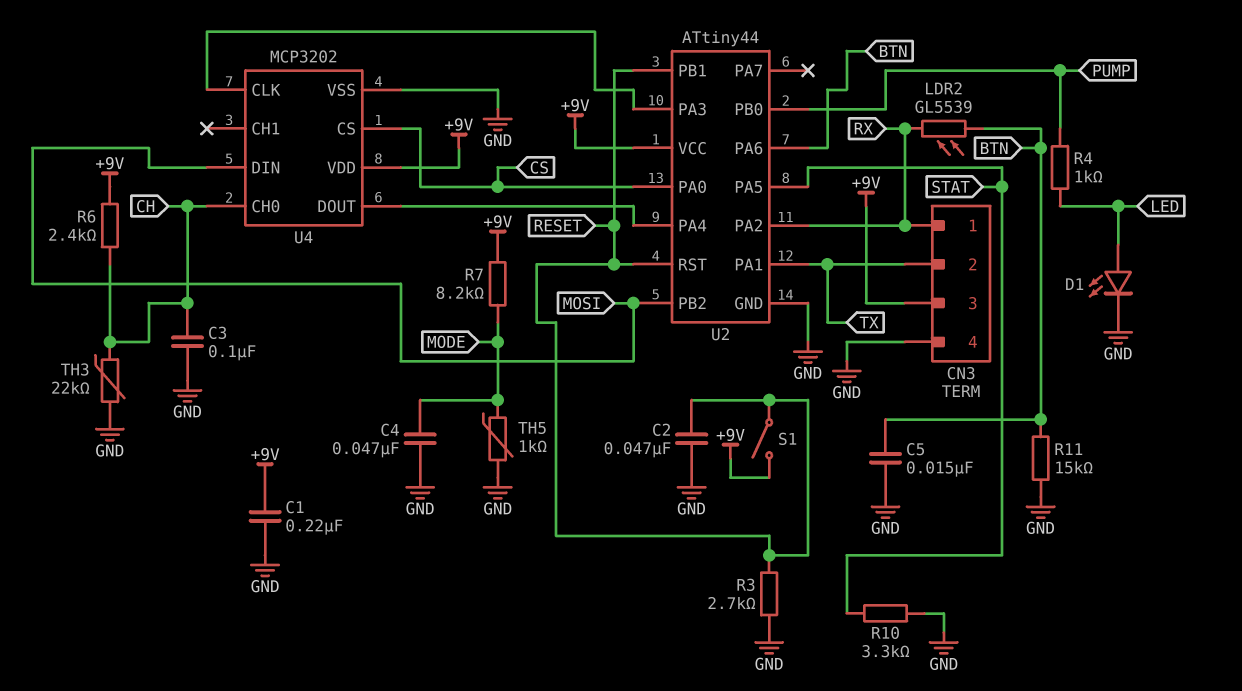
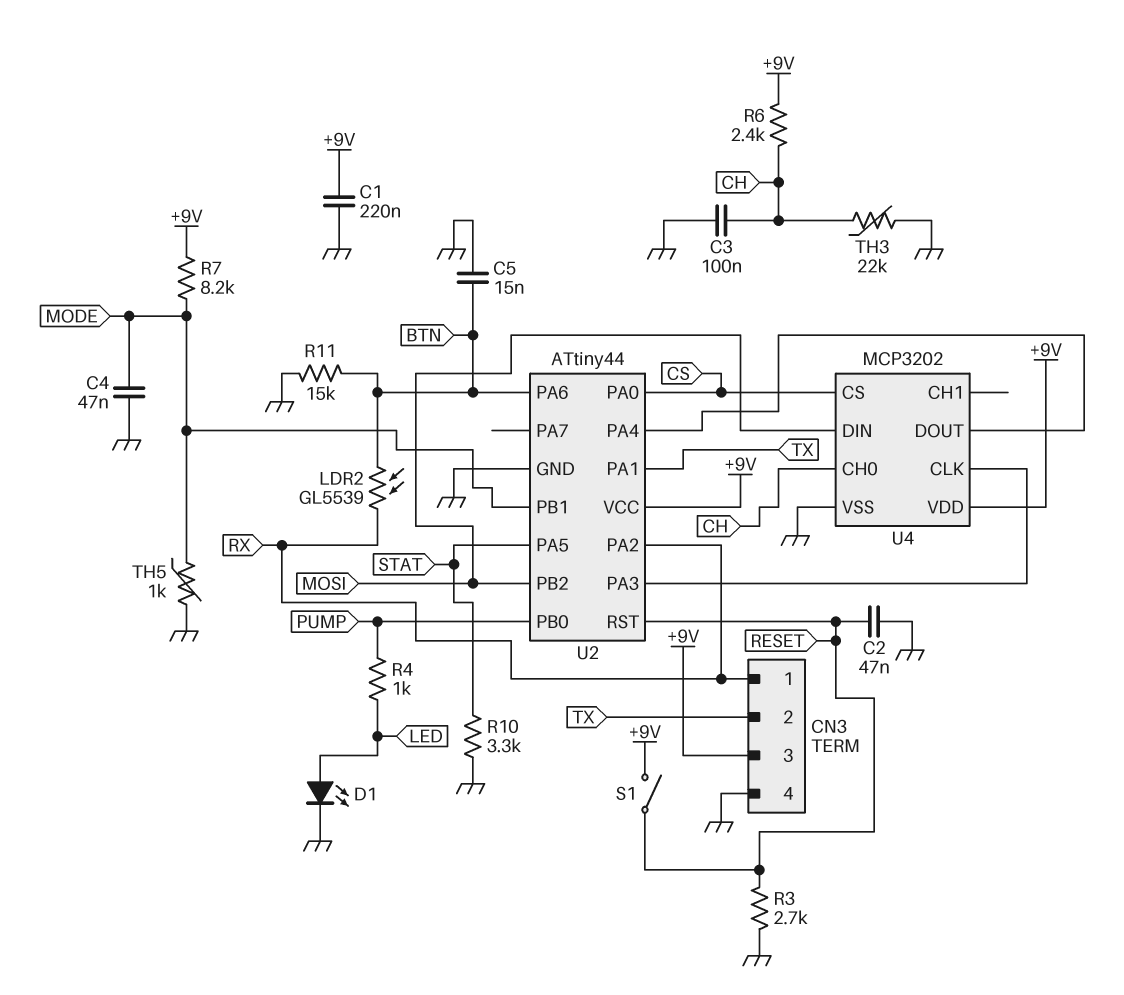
U2 pin PB1: RESET -> MODE

